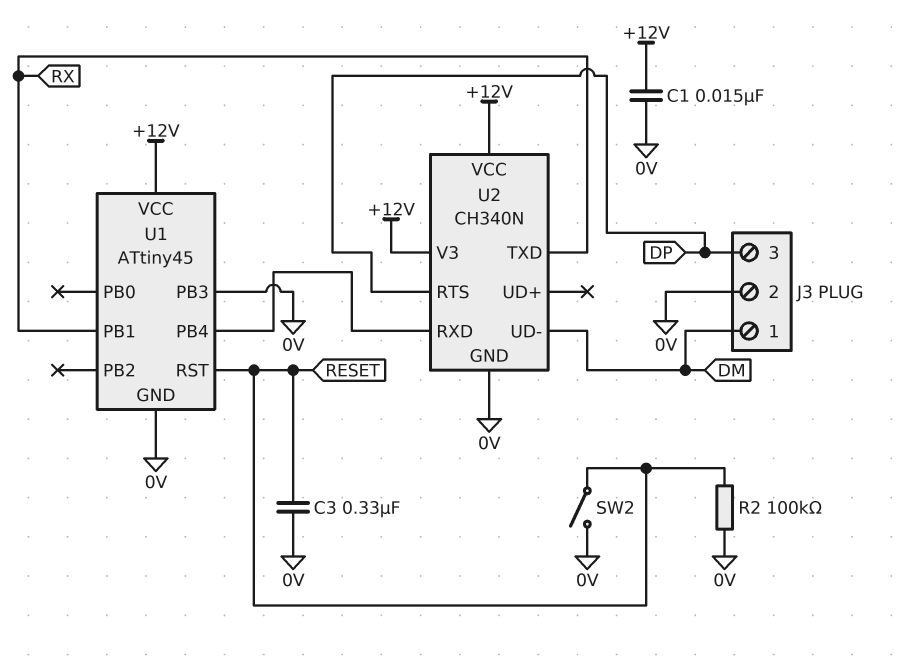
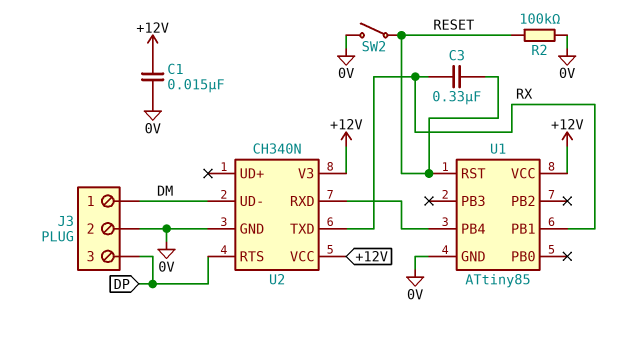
C3: 330nF (0V, RESET) -> 330nF (RESET, RX)
U1: ATtiny45 -> ATtiny85
U1 pin PB3: 0V -> none

